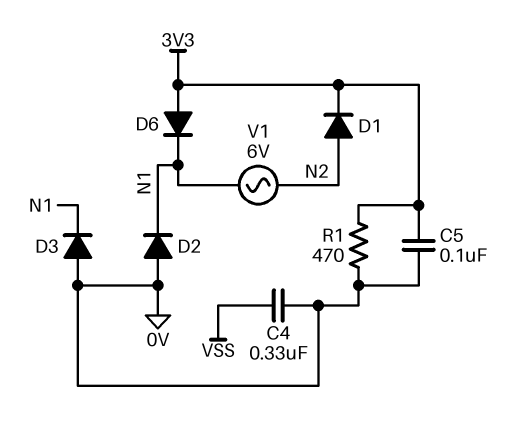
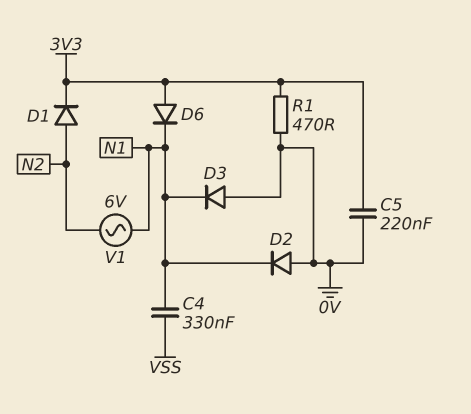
C4: 330nF (0V, VSS) -> 330nF (N1, VSS)
C5: 100nF (0V, 3V3) -> 220nF (0V, 3V3)

